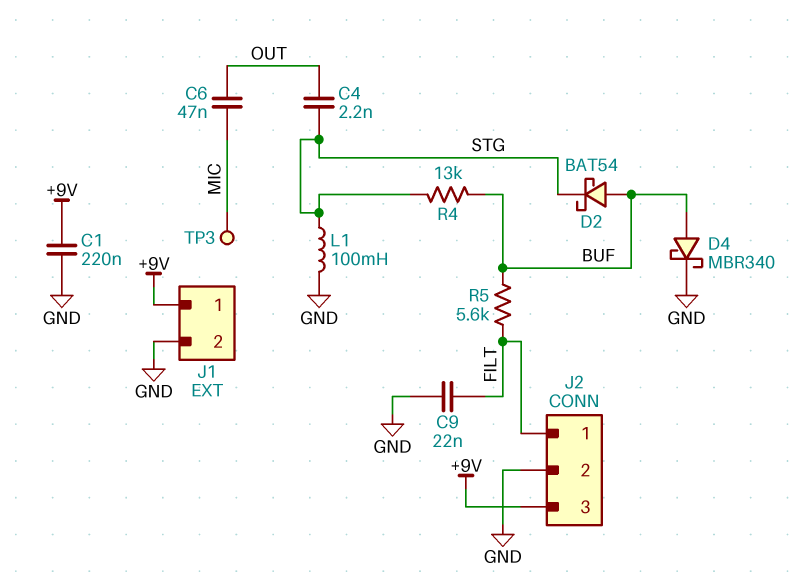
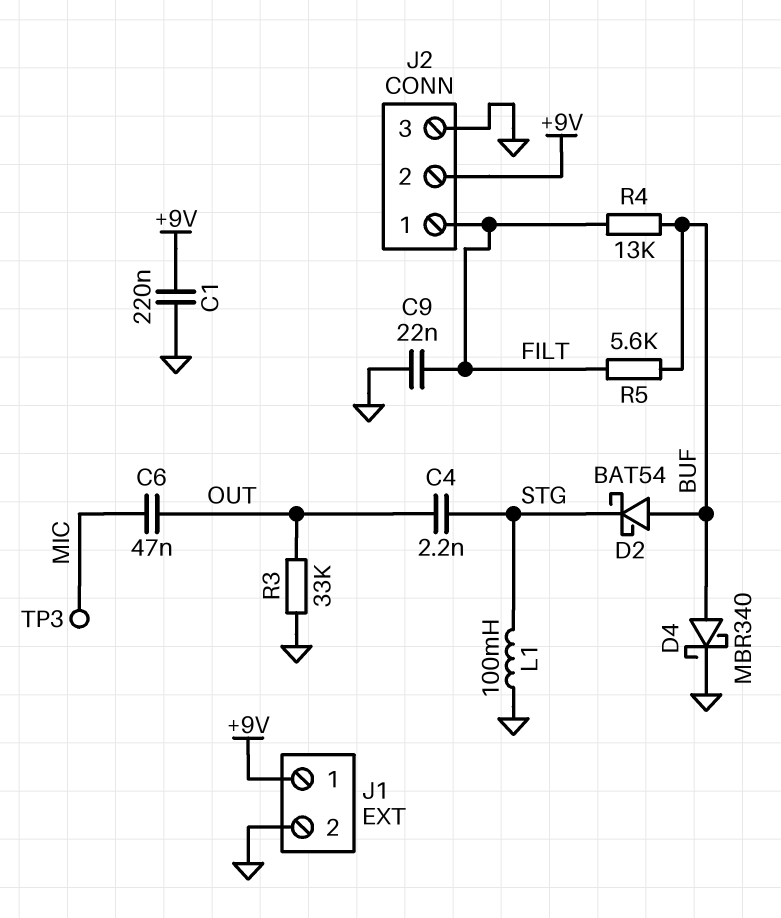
J2 pin 2: GND -> +9V
J2 pin 3: +9V -> GND
R3: none -> 33k (GND, OUT)
R4: 13k (BUF, STG) -> 13k (BUF, FILT)

